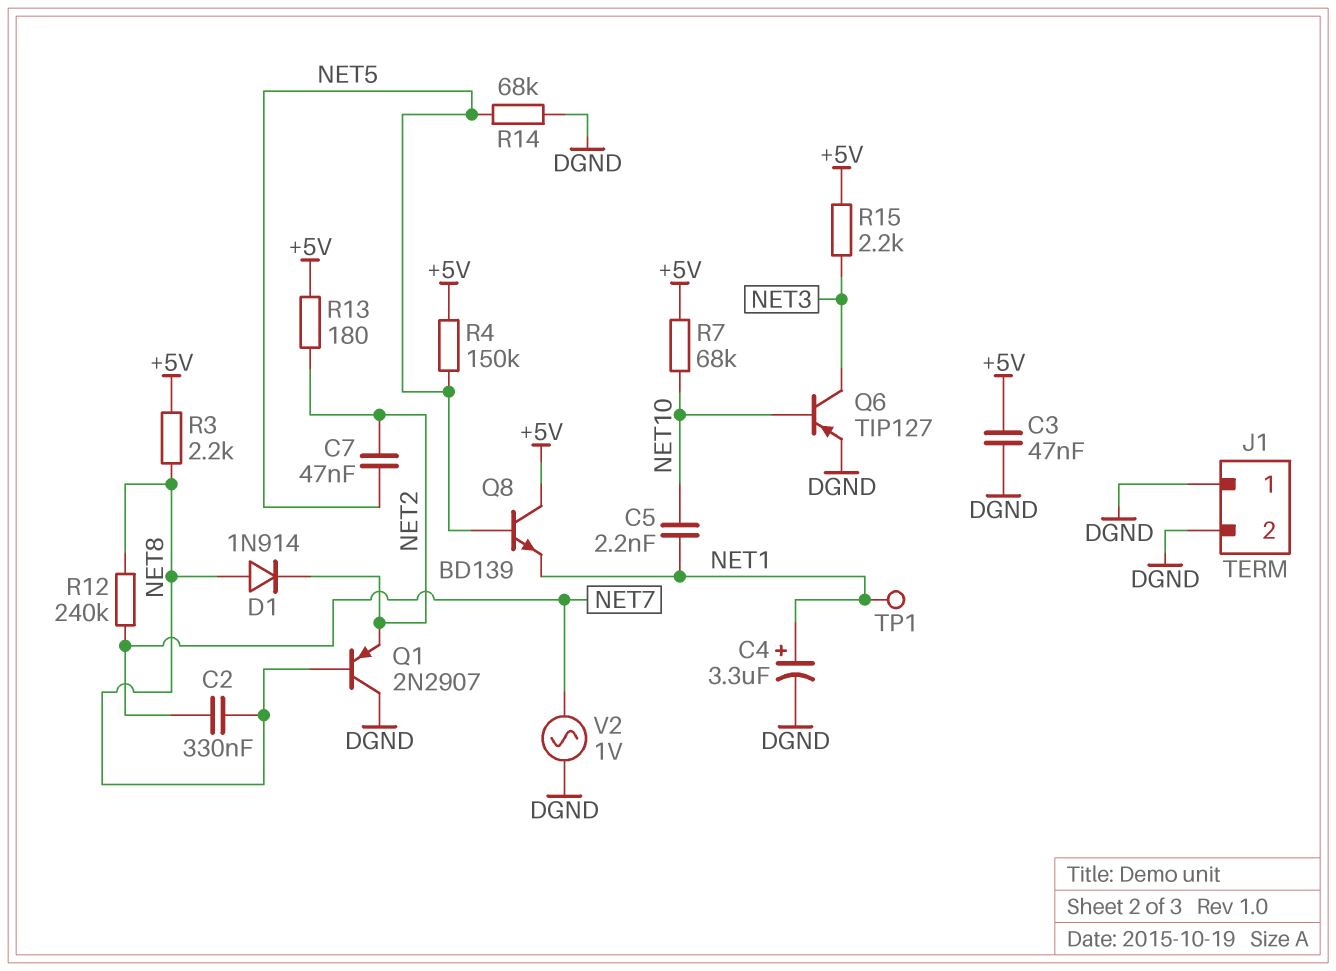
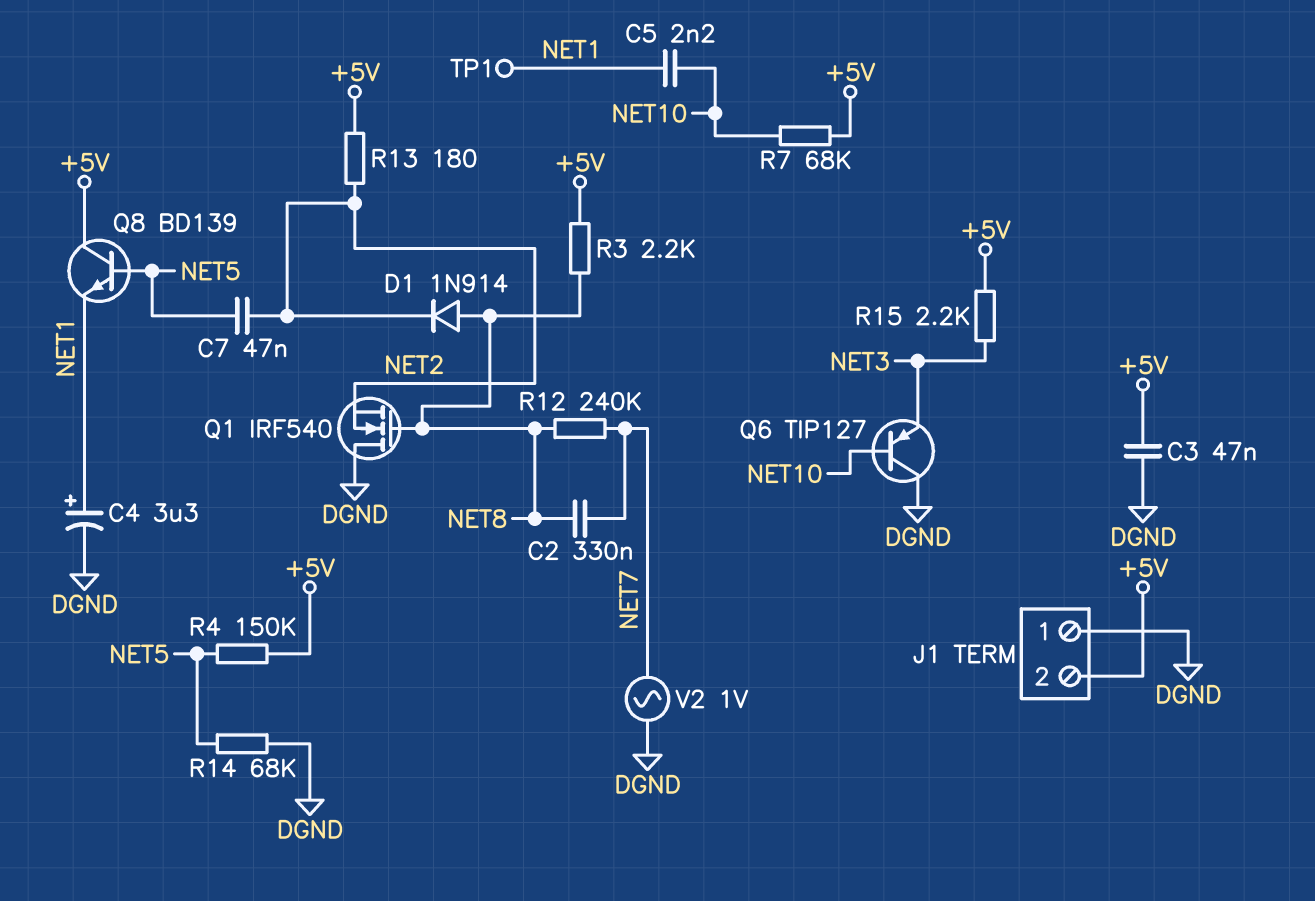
J1 pin 2: DGND -> +5V
Q1: PNP 2N2907 (B NET8, C DGND, E NET2) -> NMOS IRF540 (G NET8, D DGND, S NET2)
Q6: PNP TIP127 (B NET10, C NET3, E DGND) -> PNP TIP127 (B NET10, C DGND, E NET3)

